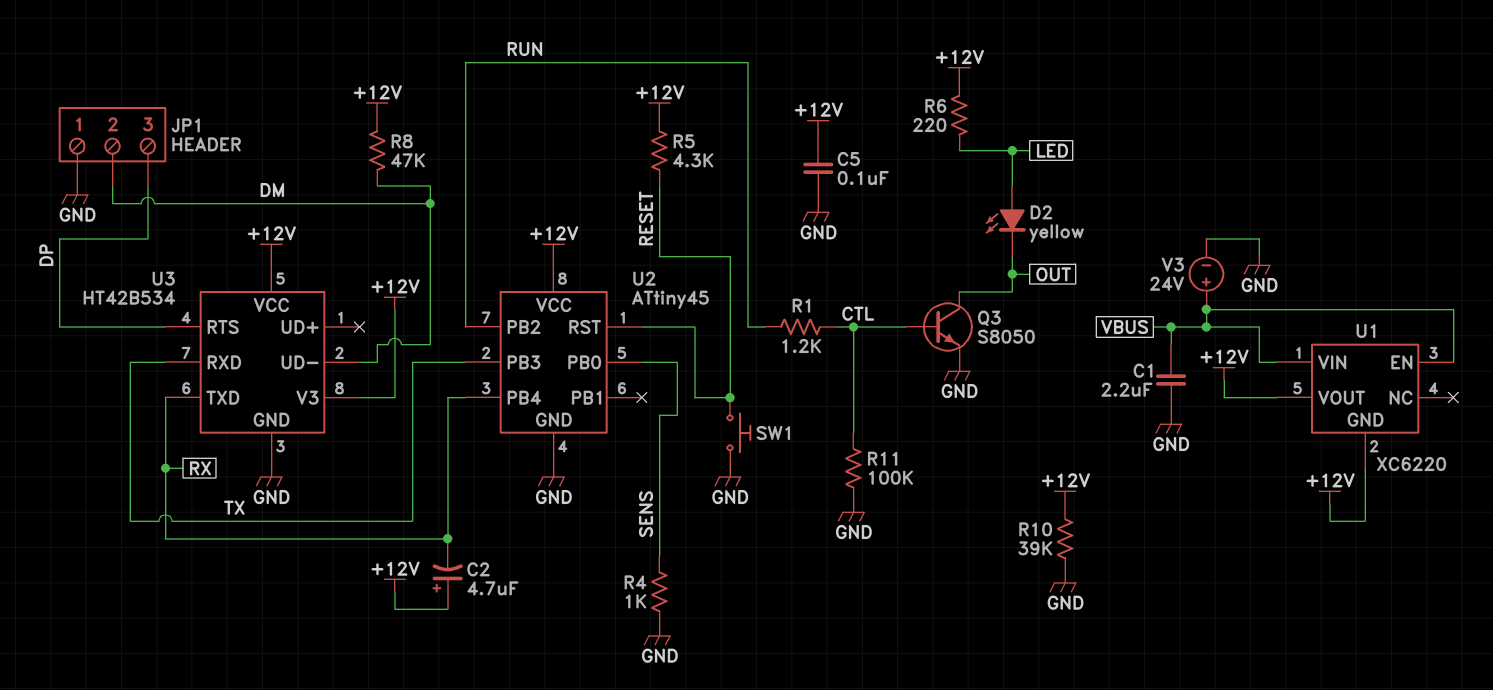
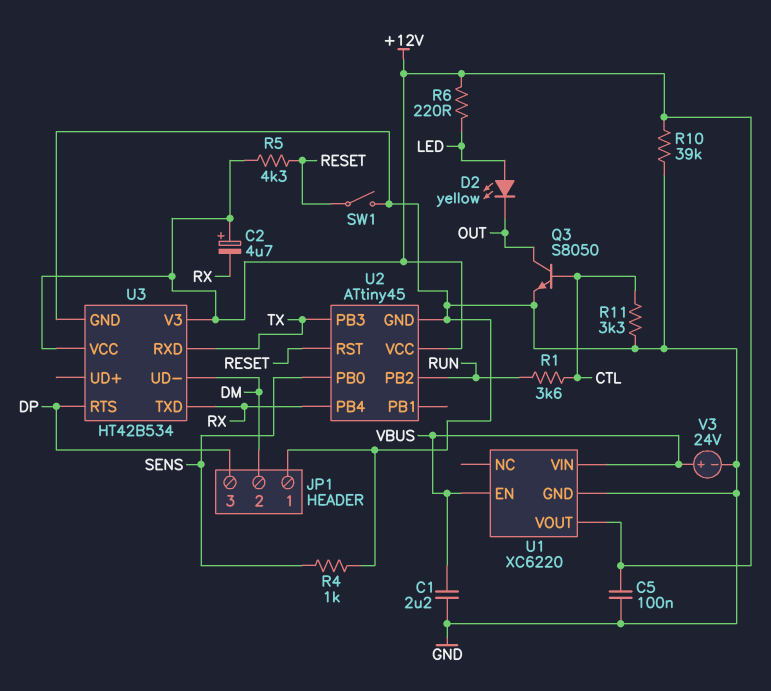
R1: 1.2k (CTL, RUN) -> 3.6k (CTL, RUN)
R8: 47k (+12V, DM) -> none
R11: 100k (CTL, GND) -> 3.3k (CTL, GND)
SW1: button (GND, RESET) -> switch (GND, RESET)
U1 pin GND: +12V -> GND

